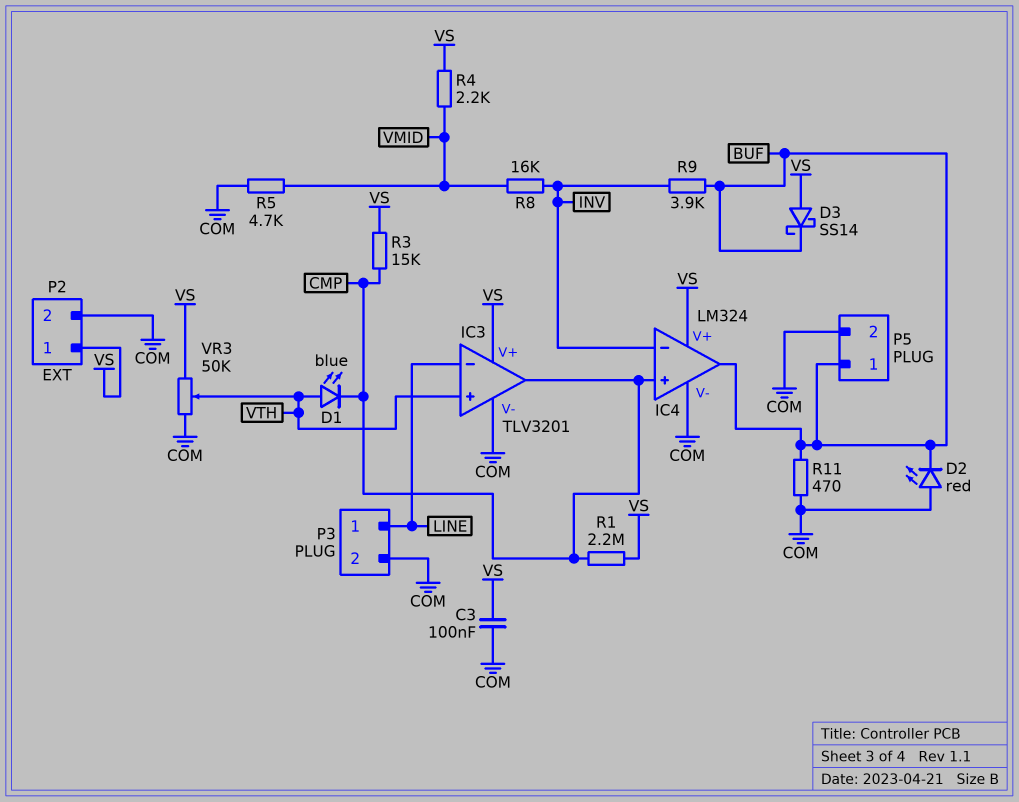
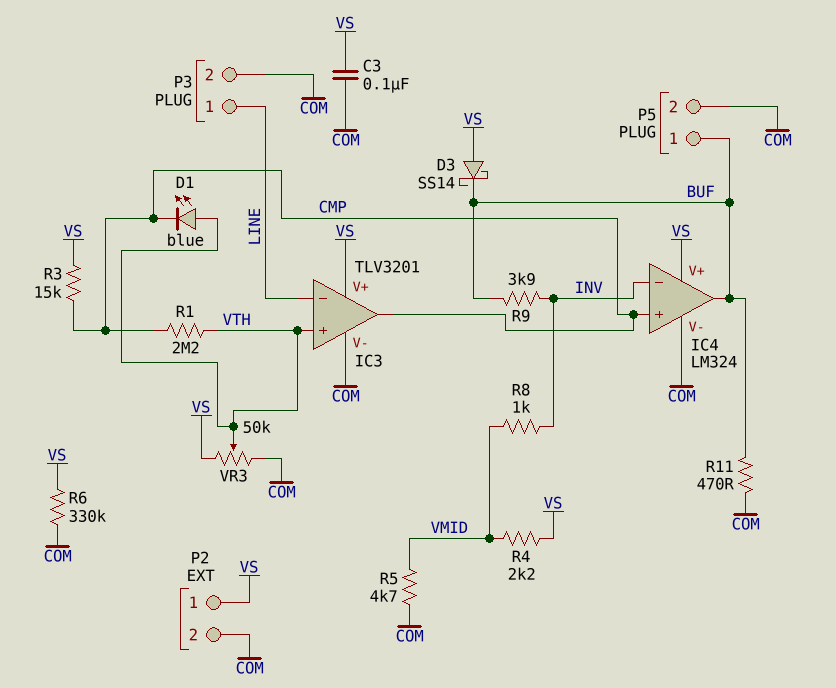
D2: LED red (A COM, K BUF) -> none
R1: 2.2M (CMP, VS) -> 2.2M (CMP, VTH)
R6: none -> 330k (COM, VS)
R8: 16k (INV, VMID) -> 1k (INV, VMID)

